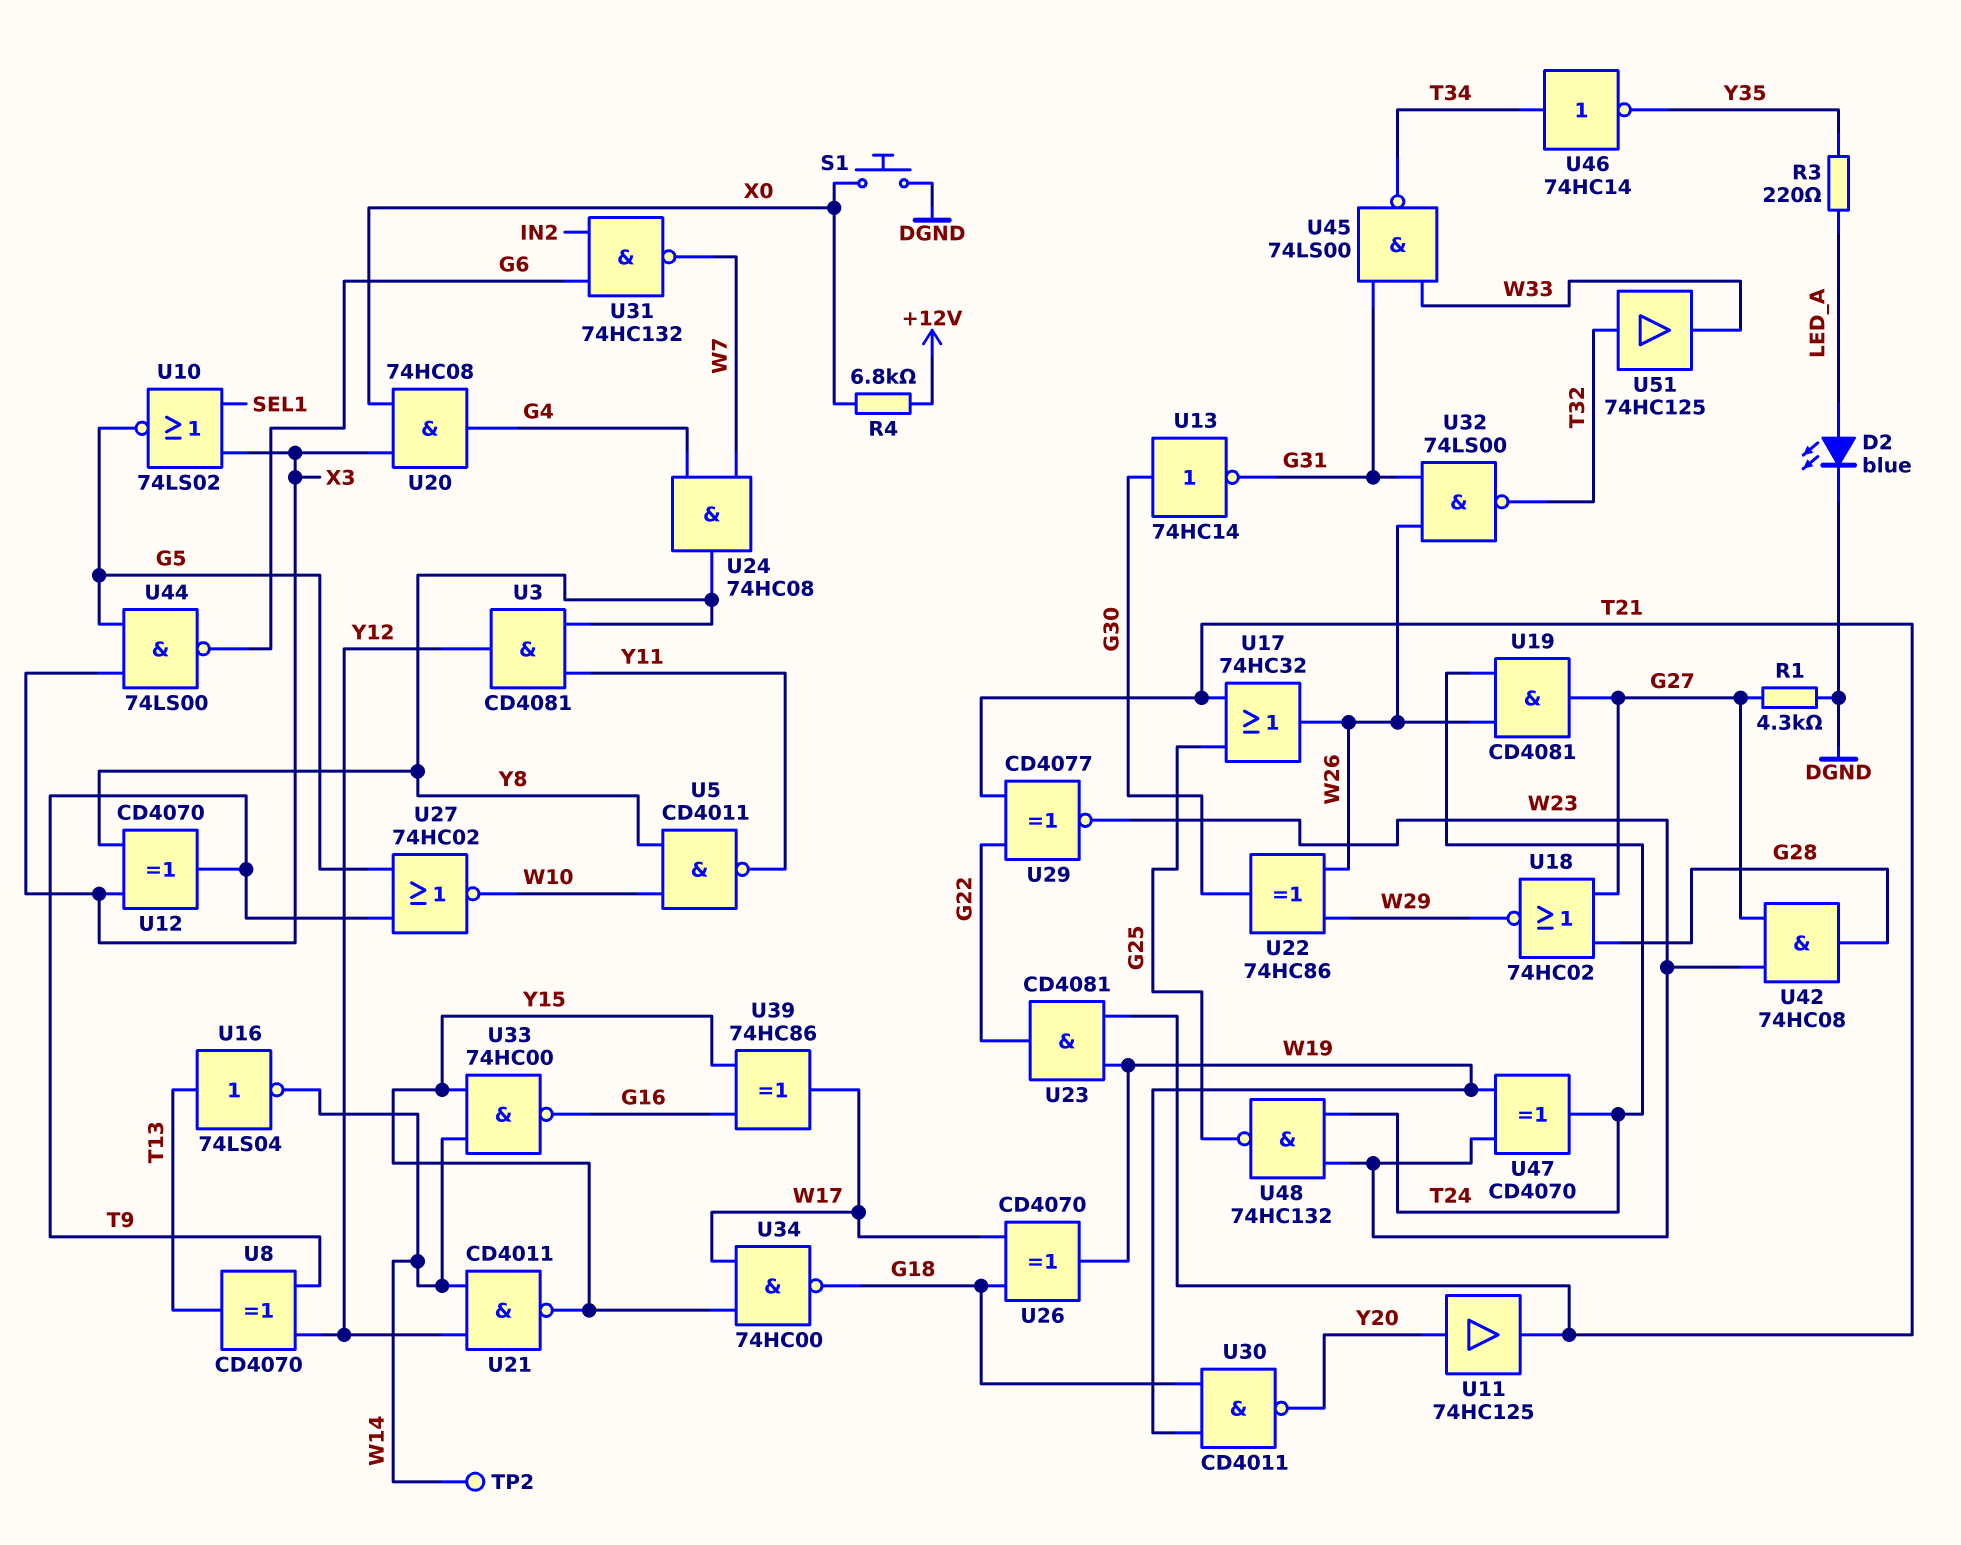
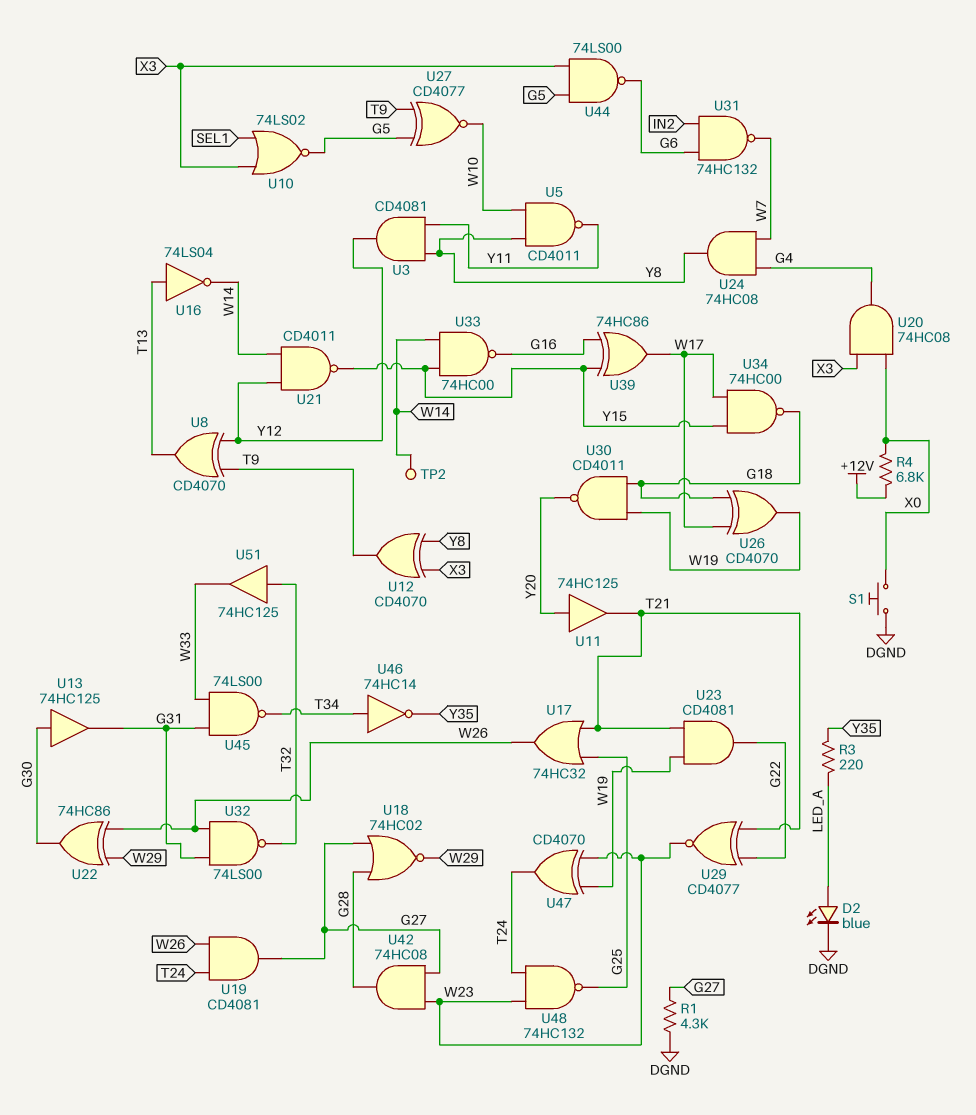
U13: NOT 74HC14 (in G30, out G31) -> buffer 74HC125 (in G30, out G31)
U27: NOR 74HC02 (in G5, in T9, out W10) -> XNOR CD4077 (in G5, in T9, out W10)

